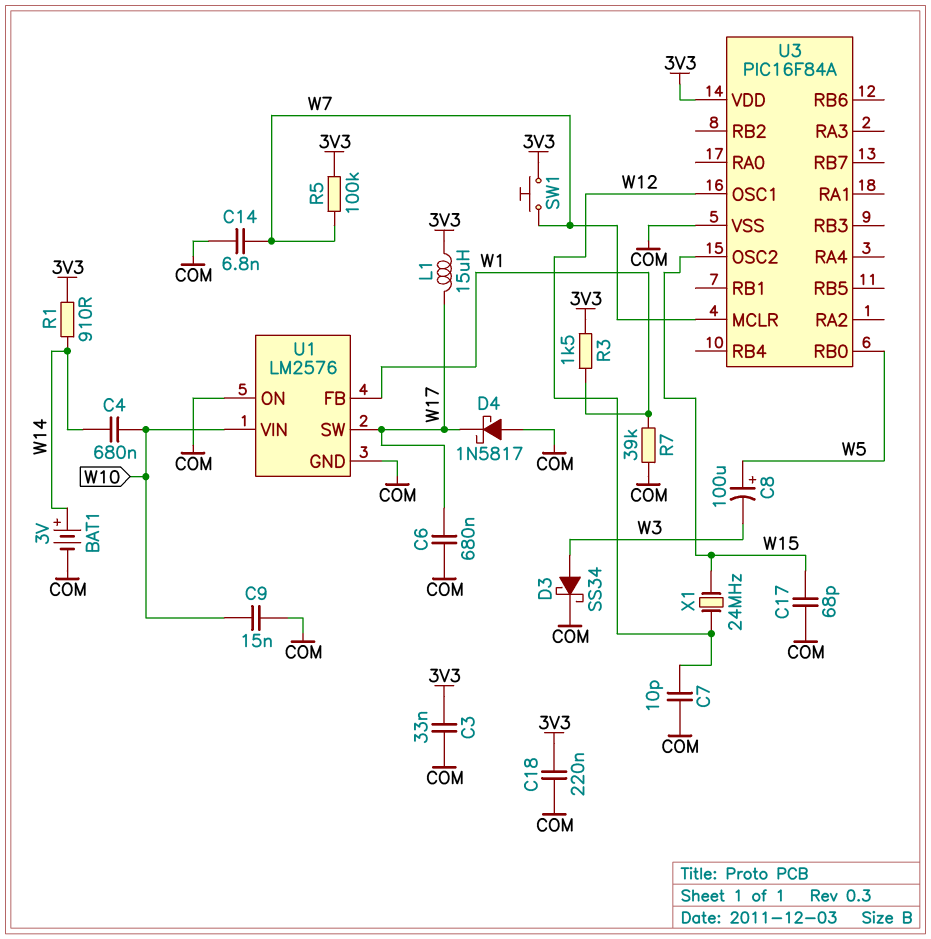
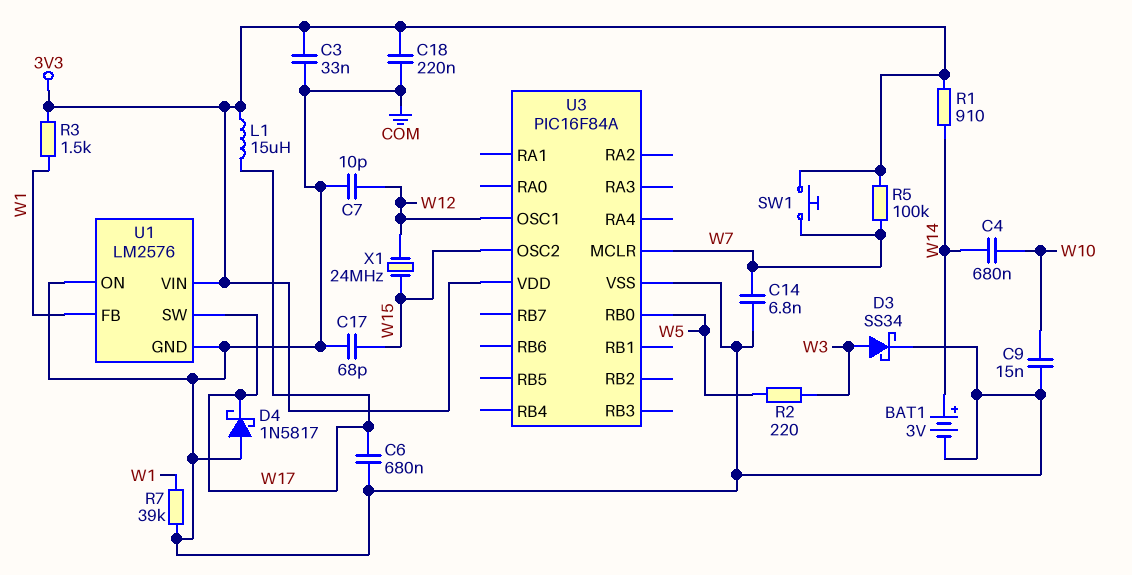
C8: 100uF (plus W5, minus W3) -> none
R2: none -> 220 (W3, W5)
U1 pin VIN: W10 -> 3V3

